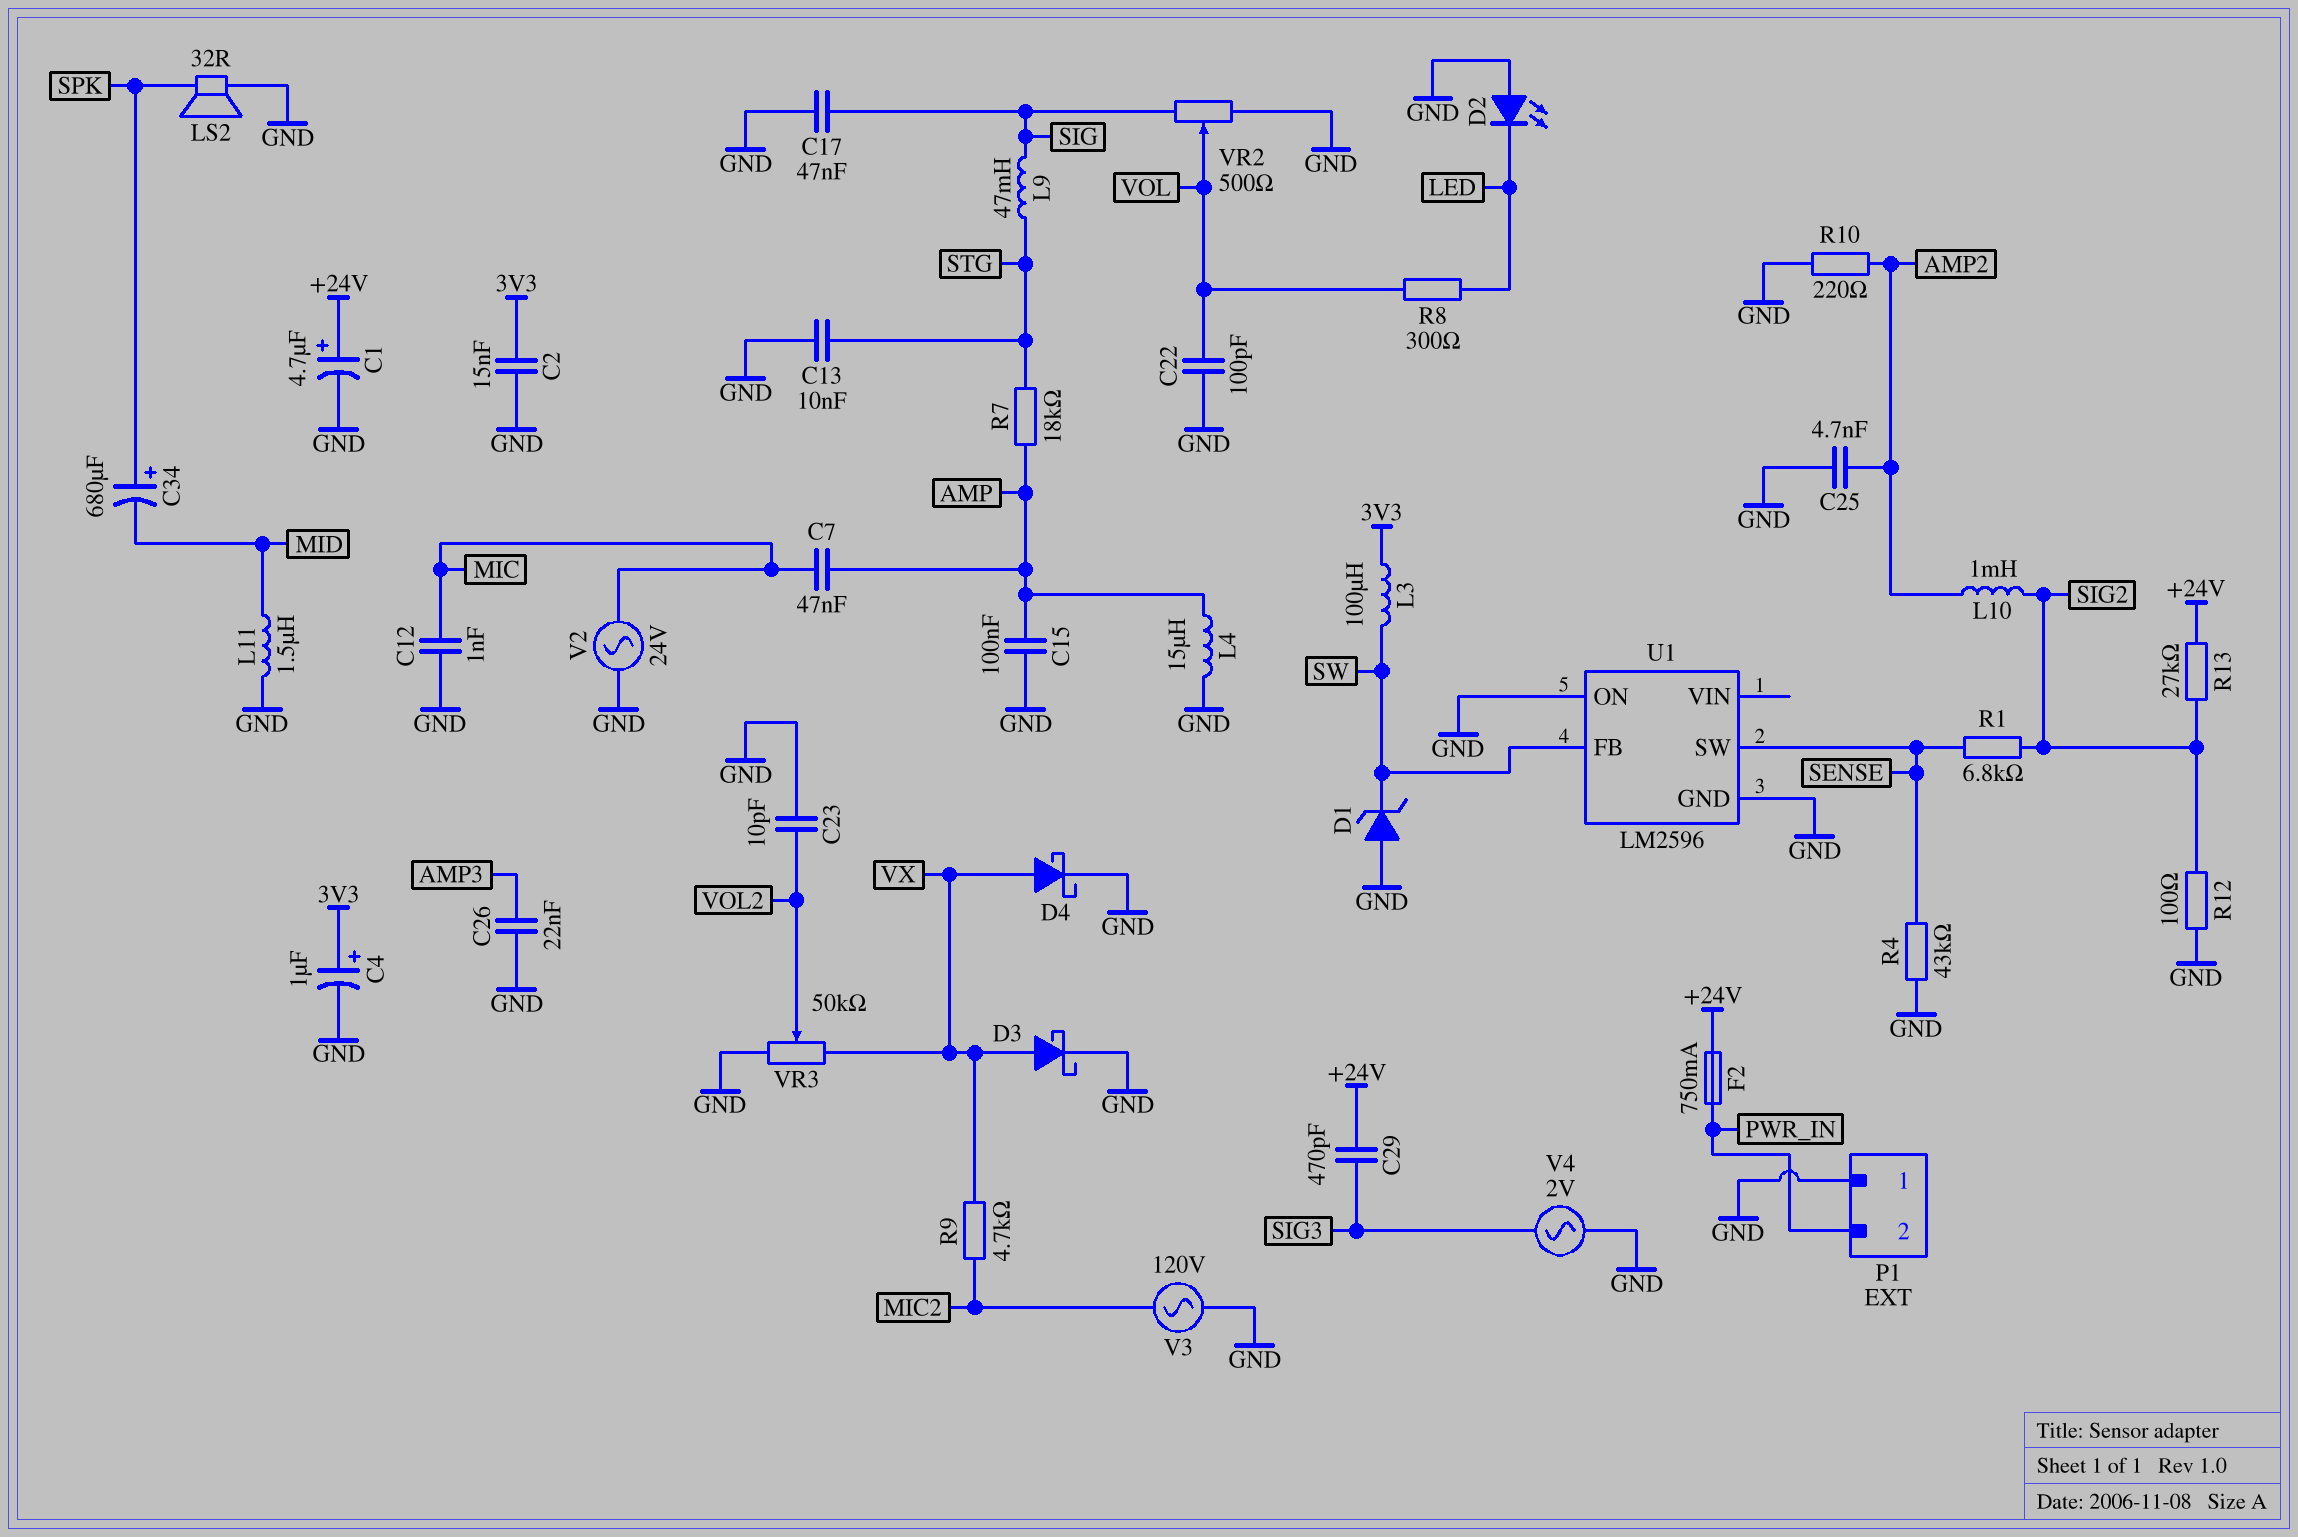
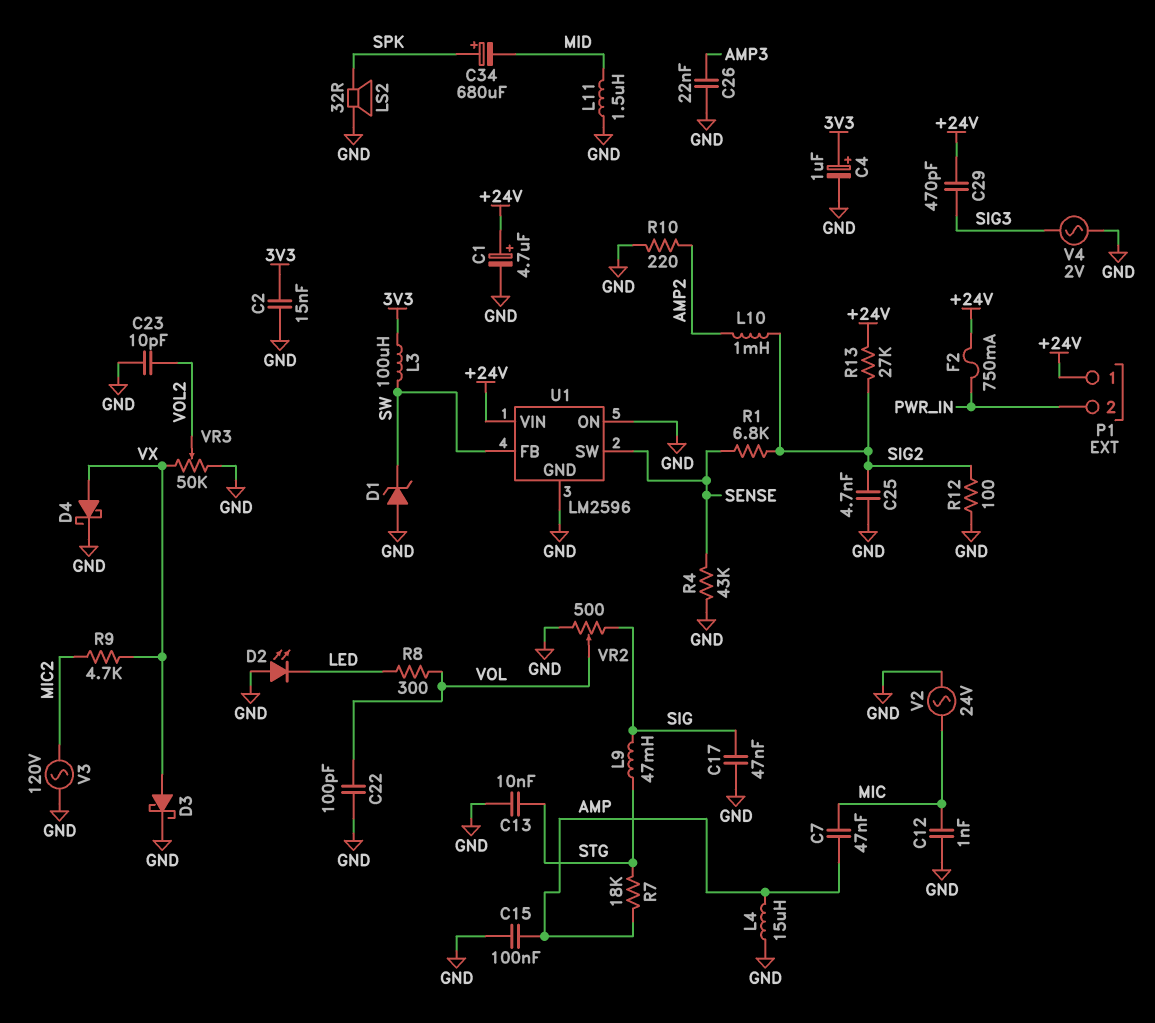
C25: 4.7nF (AMP2, GND) -> 4.7nF (GND, SIG2)
P1 pin 1: GND -> +24V
U1 pin VIN: none -> +24V

